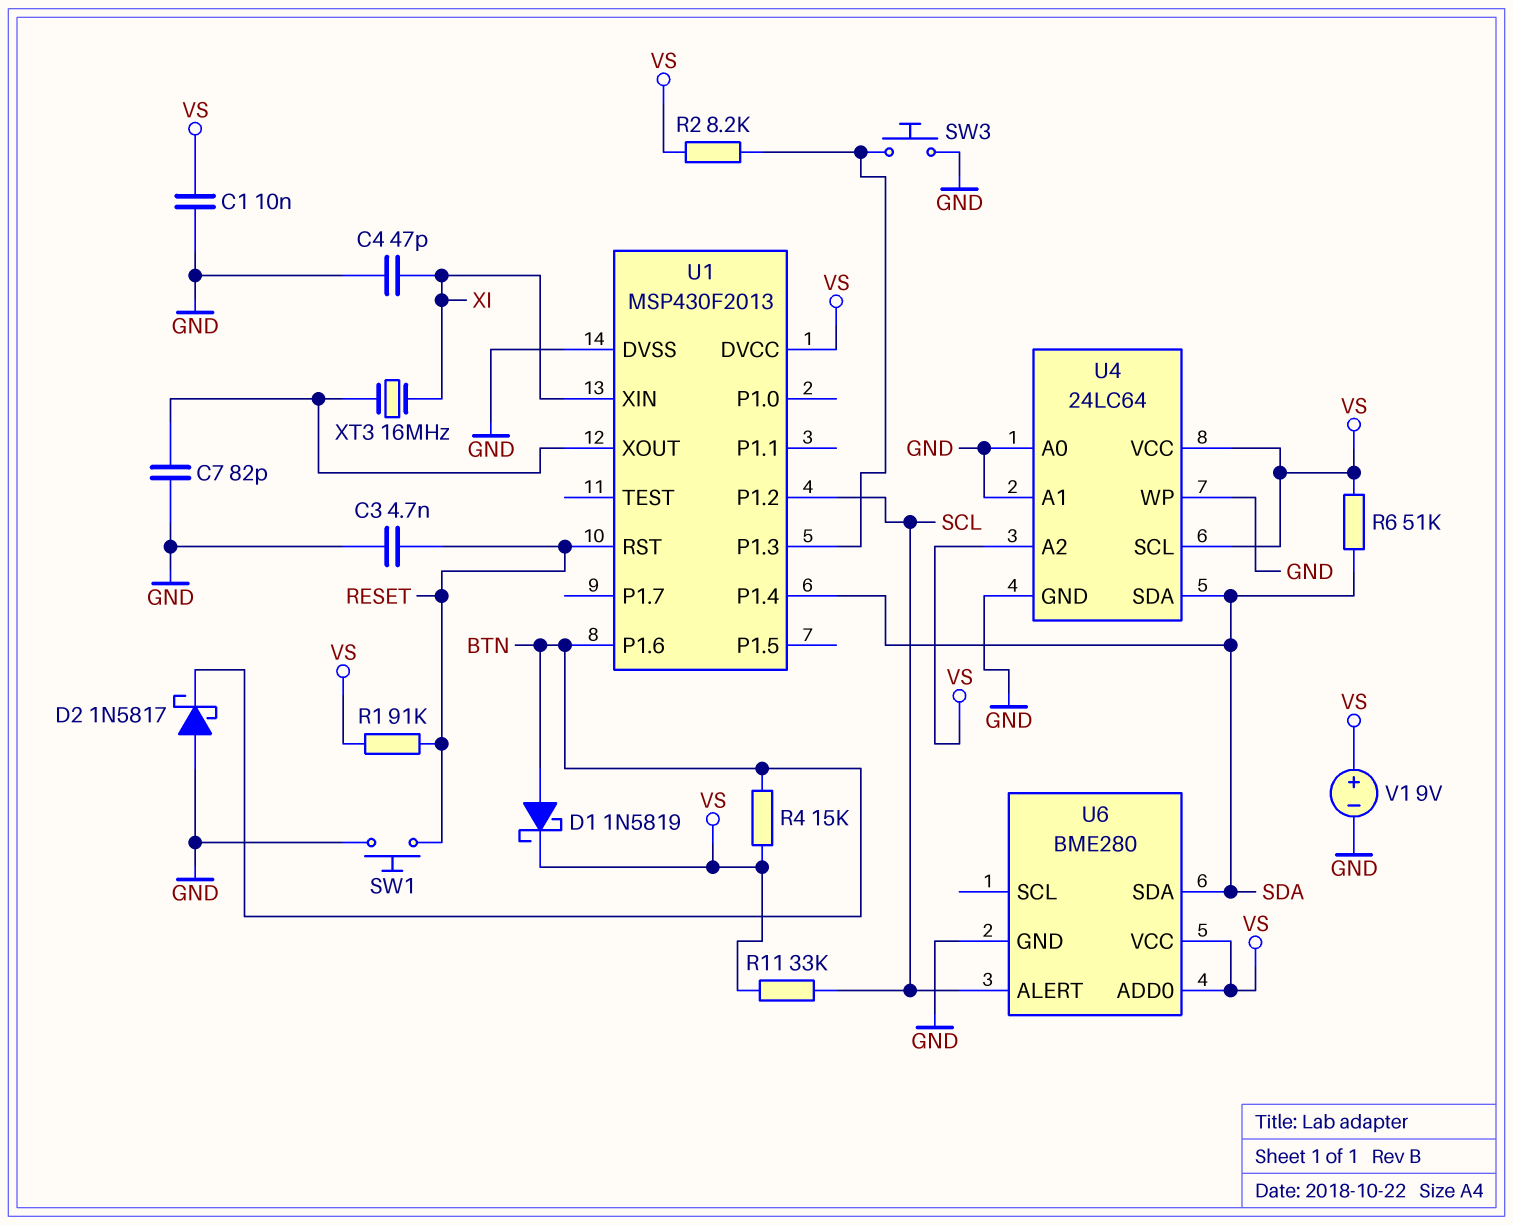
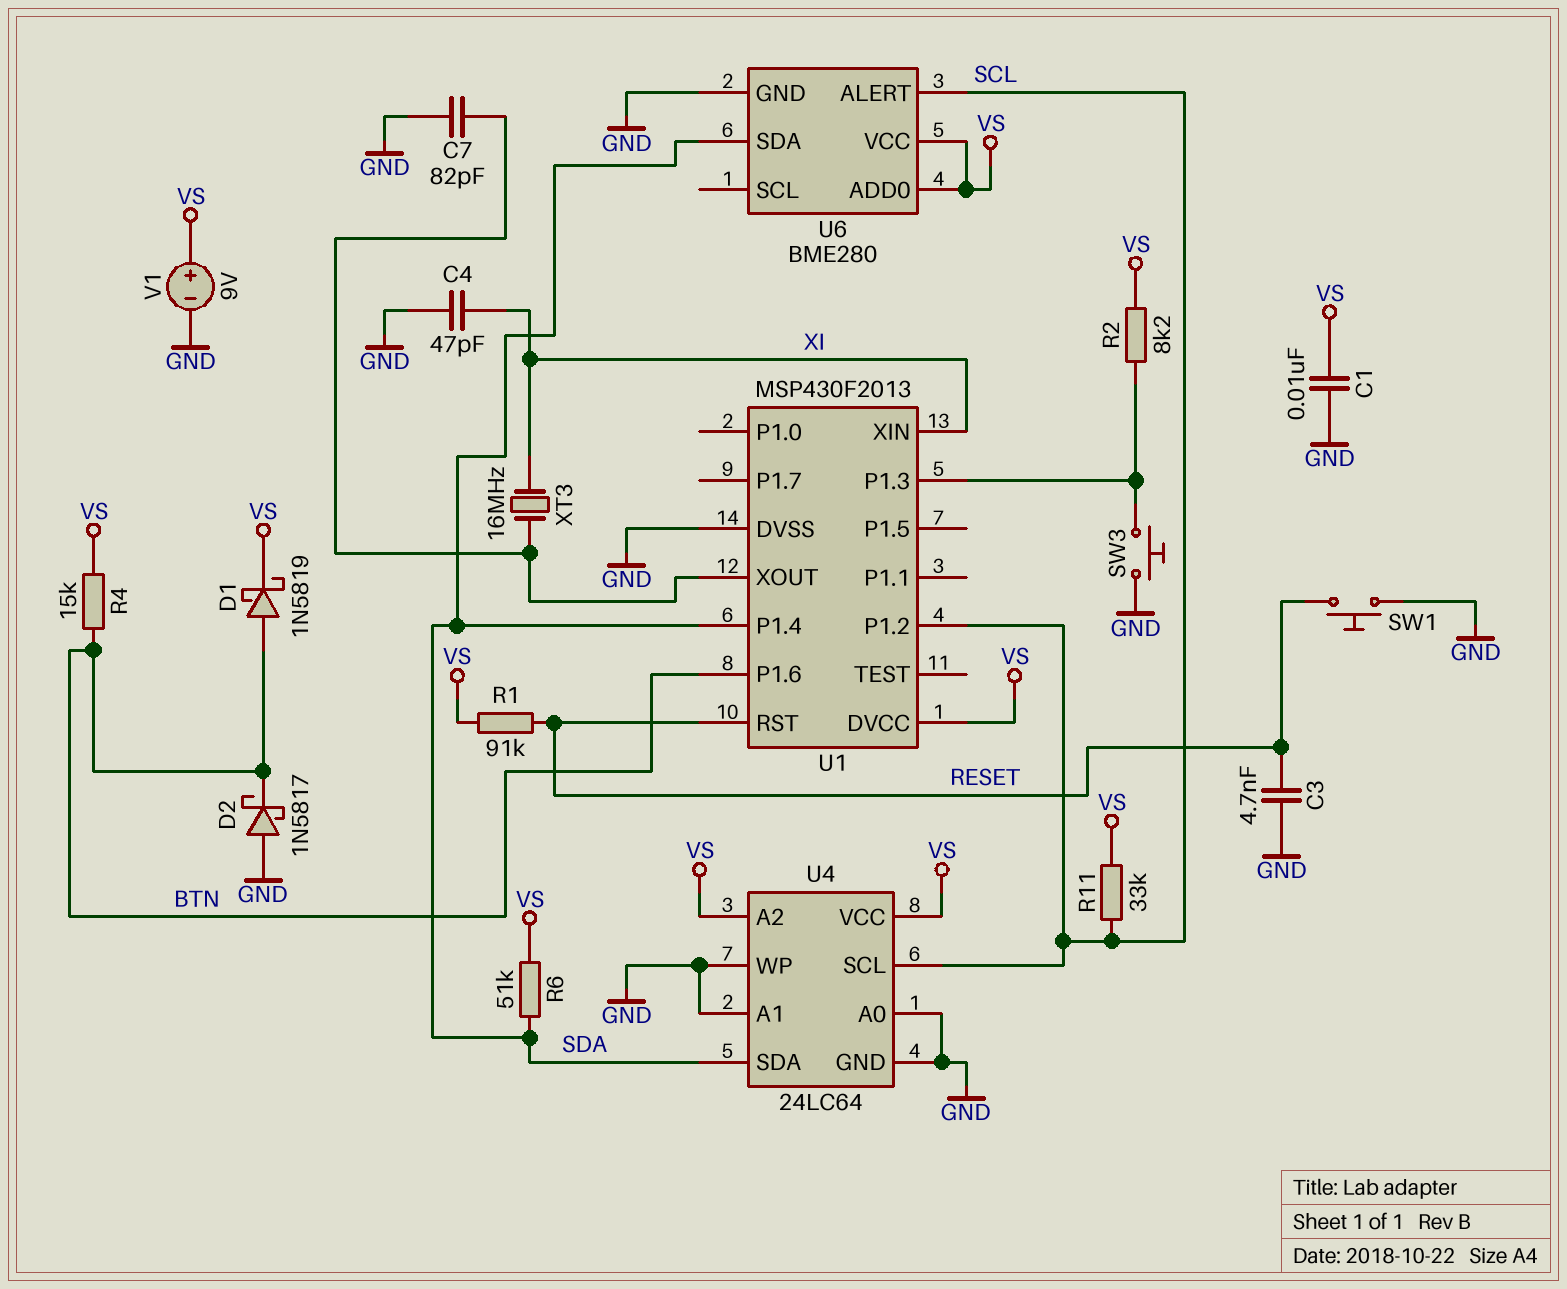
U4 pin SCL: VS -> SCL

